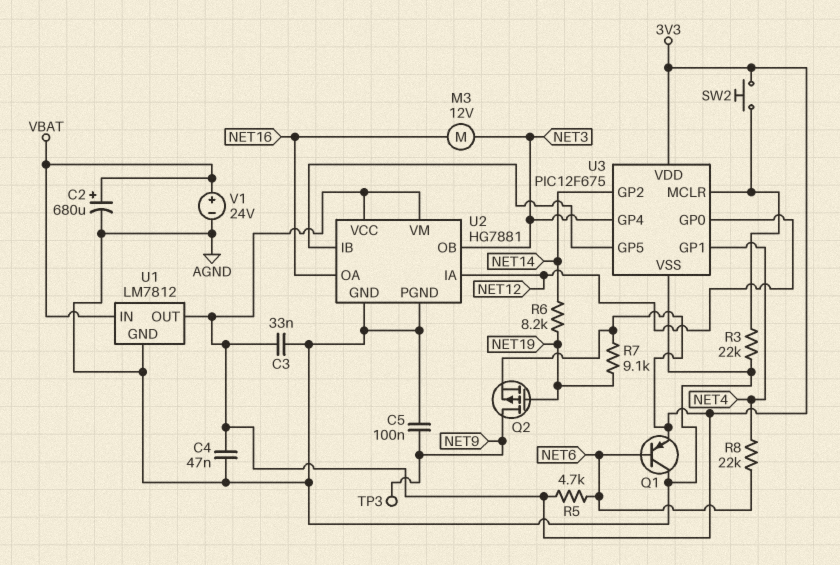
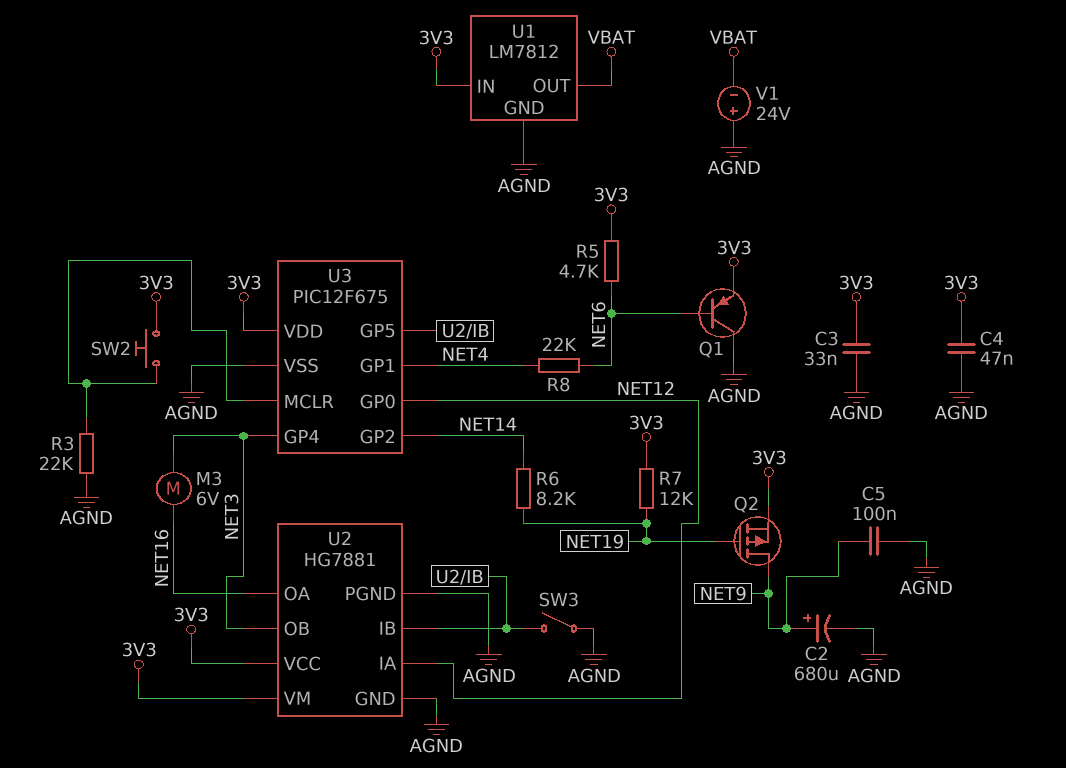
C2: 680uF (plus VBAT, minus AGND) -> 680uF (plus NET9, minus AGND)
M3: motor 12V (NET3, NET16) -> motor 6V (NET3, NET16)
R7: 9.1k (3V3, NET19) -> 12k (3V3, NET19)
SW3: none -> switch (AGND, U2/IB)
TP3: test point (NET9) -> none
U1 pin IN: VBAT -> 3V3
U1 pin OUT: 3V3 -> VBAT
V1: 24V (plus VBAT, minus AGND) -> 24V (plus AGND, minus VBAT)

